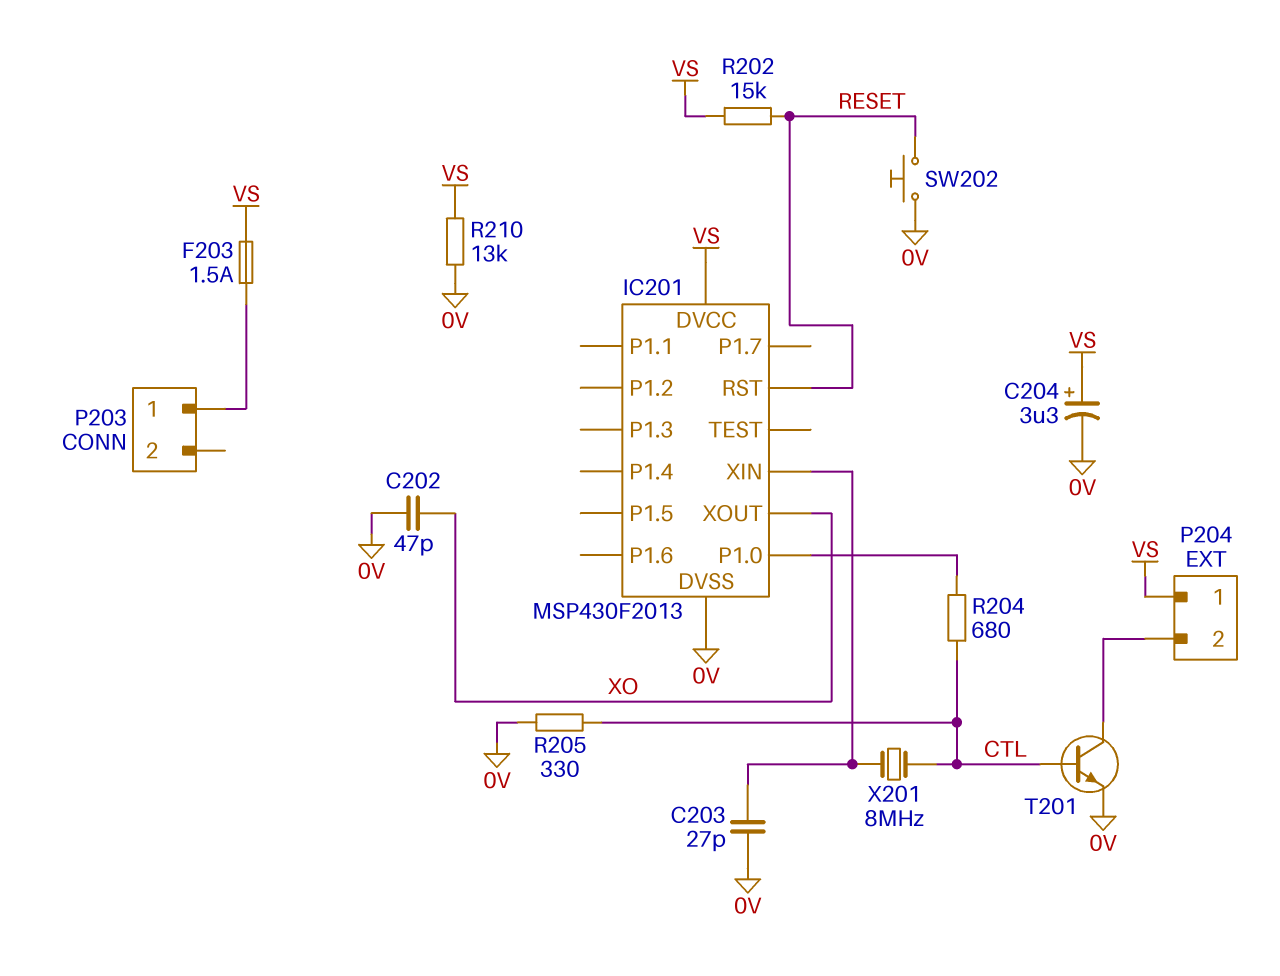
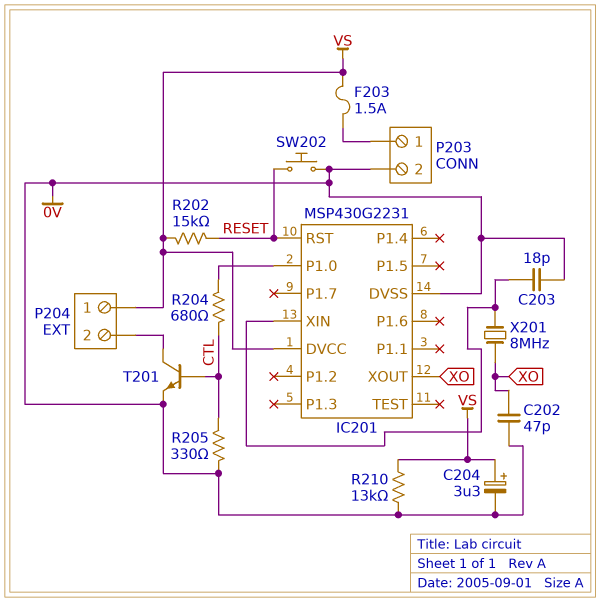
C203: 27pF (0V, IC201/XIN) -> 18pF (0V, IC201/XIN)
IC201: MSP430F2013 -> MSP430G2231
P203 pin 2: none -> 0V
X201: 8MHz (CTL, IC201/XIN) -> 8MHz (IC201/XIN, XO)

